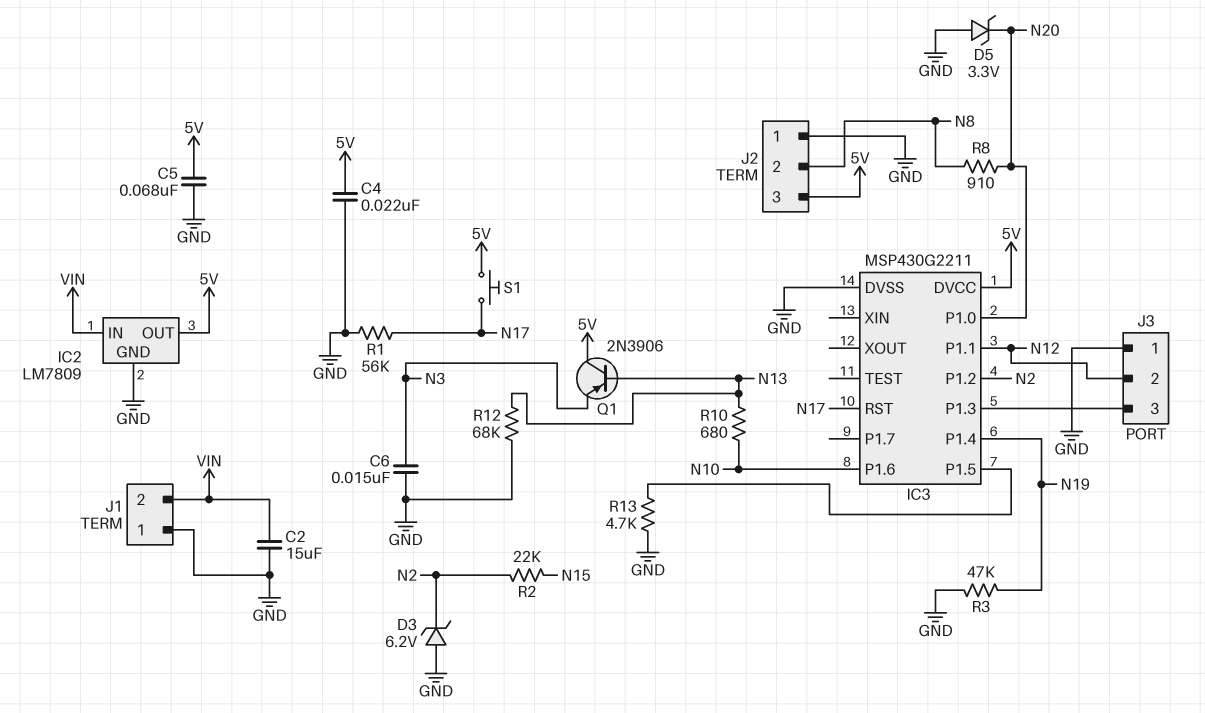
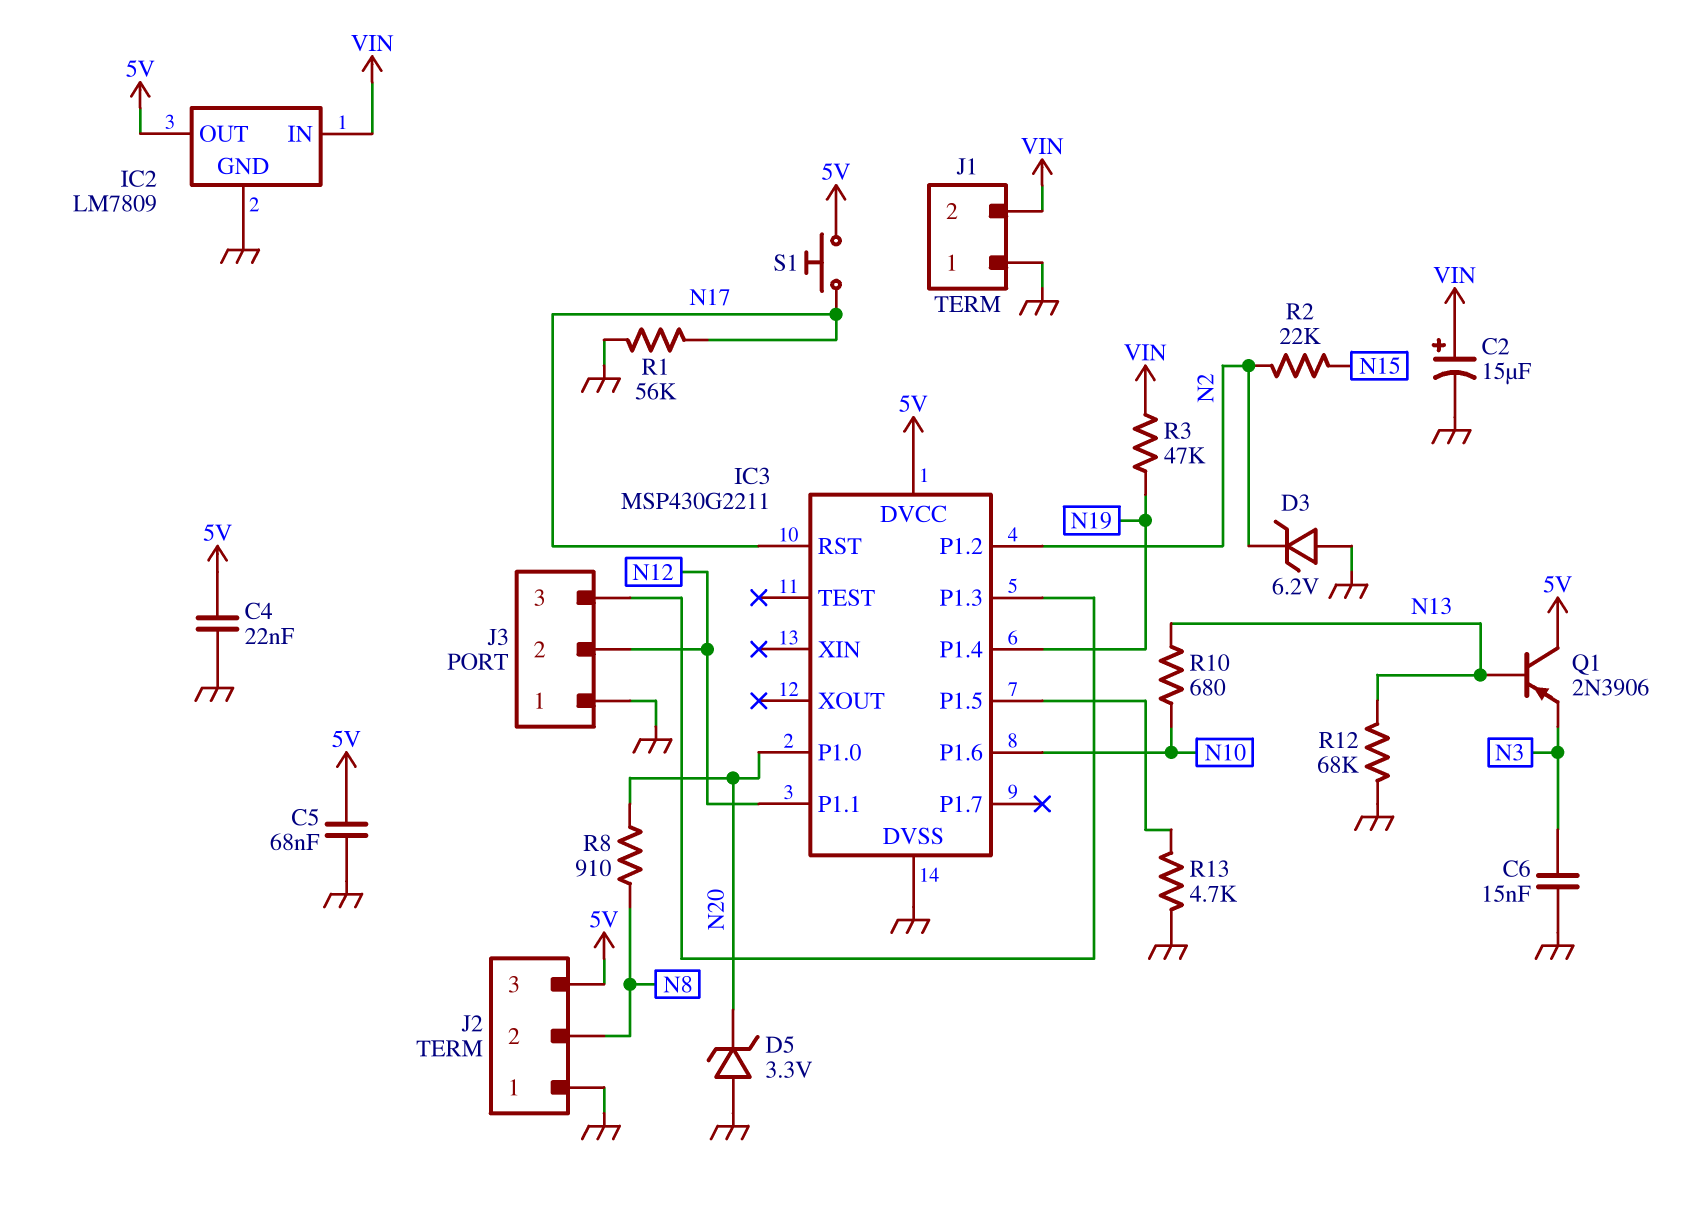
C2: 15uF (GND, VIN) -> 15uF (plus VIN, minus GND)
R3: 47k (GND, N19) -> 47k (N19, VIN)

